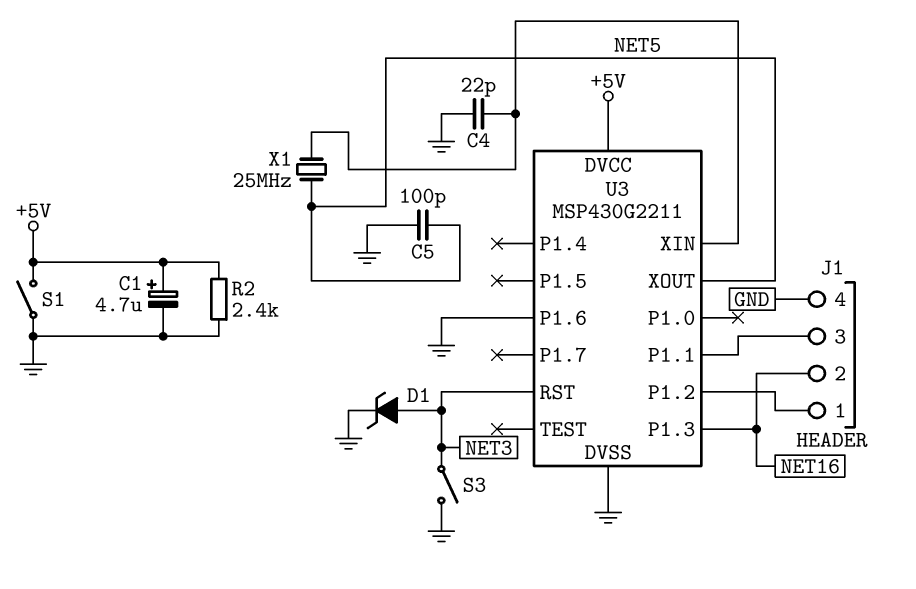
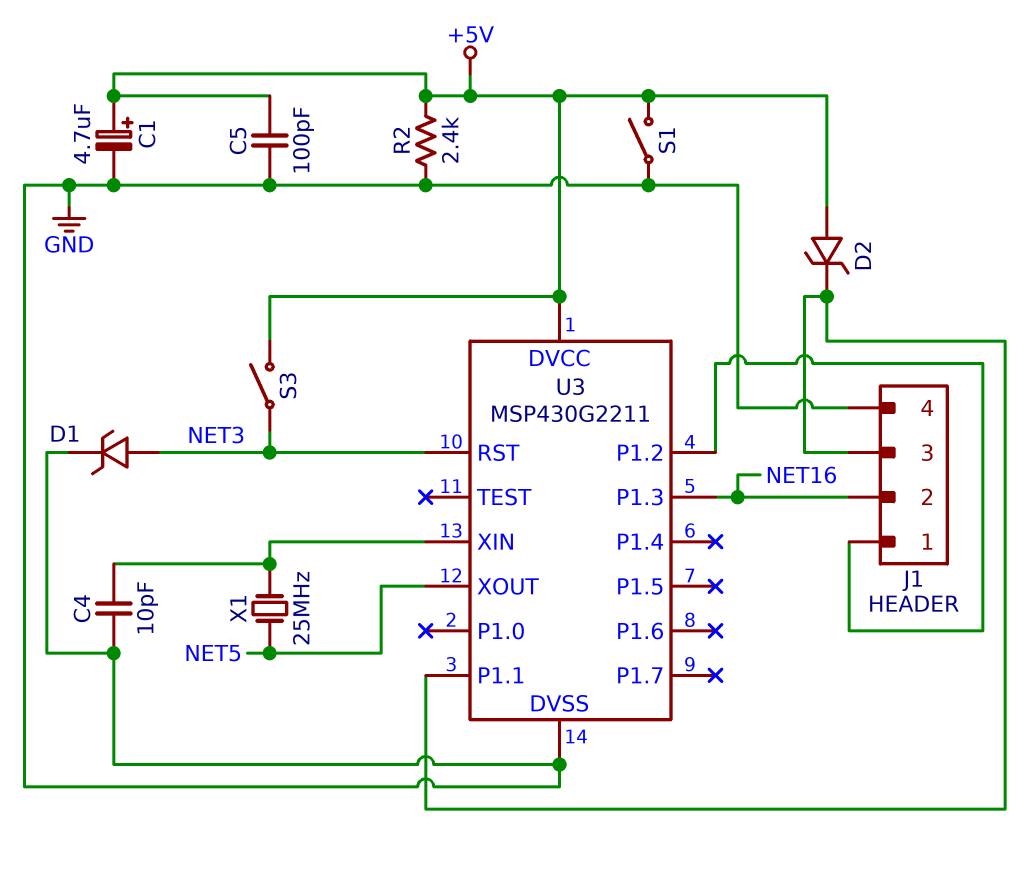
C4: 22pF (GND, U3/XIN) -> 10pF (GND, U3/XIN)
C5: 100pF (GND, NET5) -> 100pF (+5V, GND)
D2: none -> zener (A +5V, K J1/3)
S3: switch (GND, NET3) -> switch (+5V, NET3)
U3 pin P1.6: GND -> none

